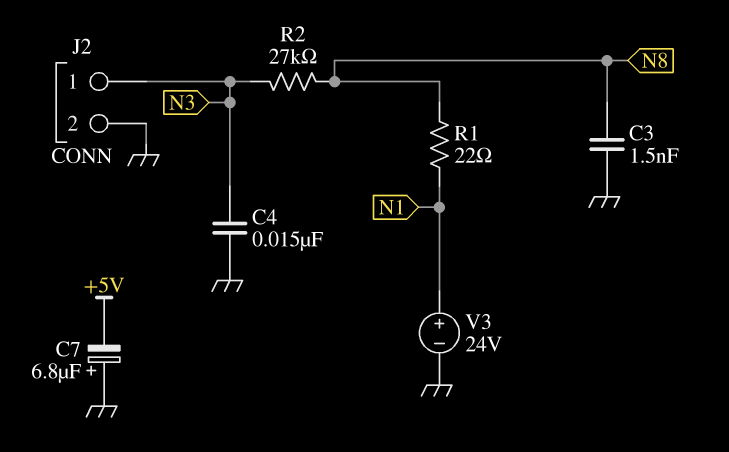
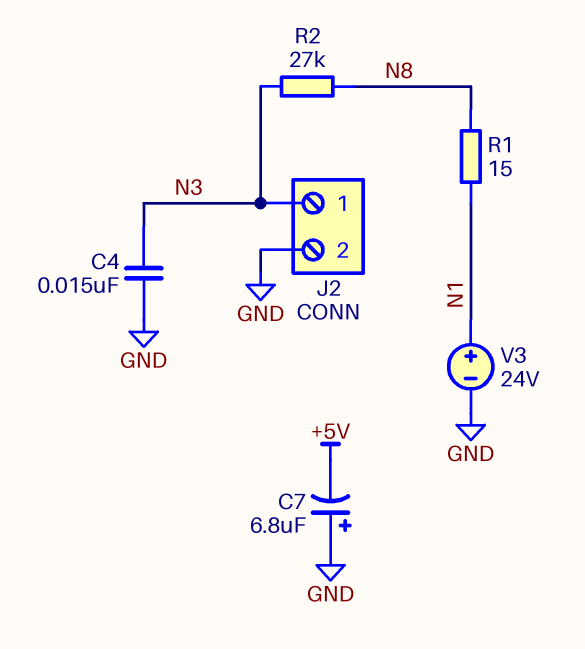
C3: 1.5nF (GND, N8) -> none
R1: 22 (N1, N8) -> 15 (N1, N8)

